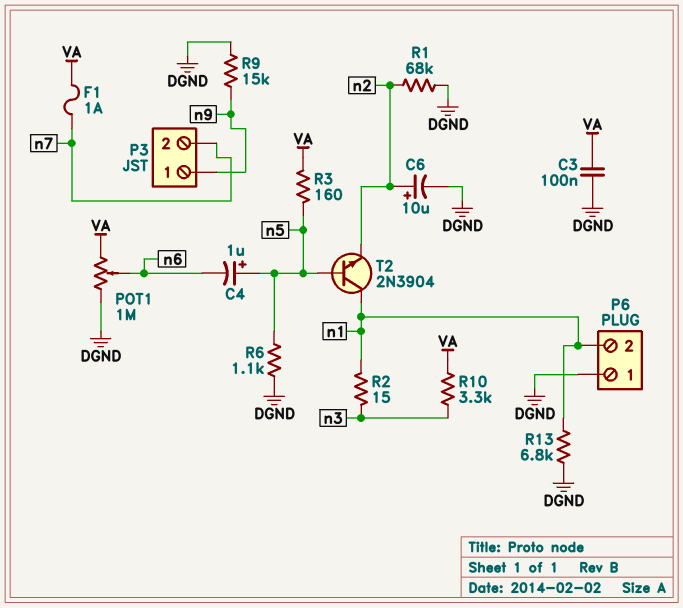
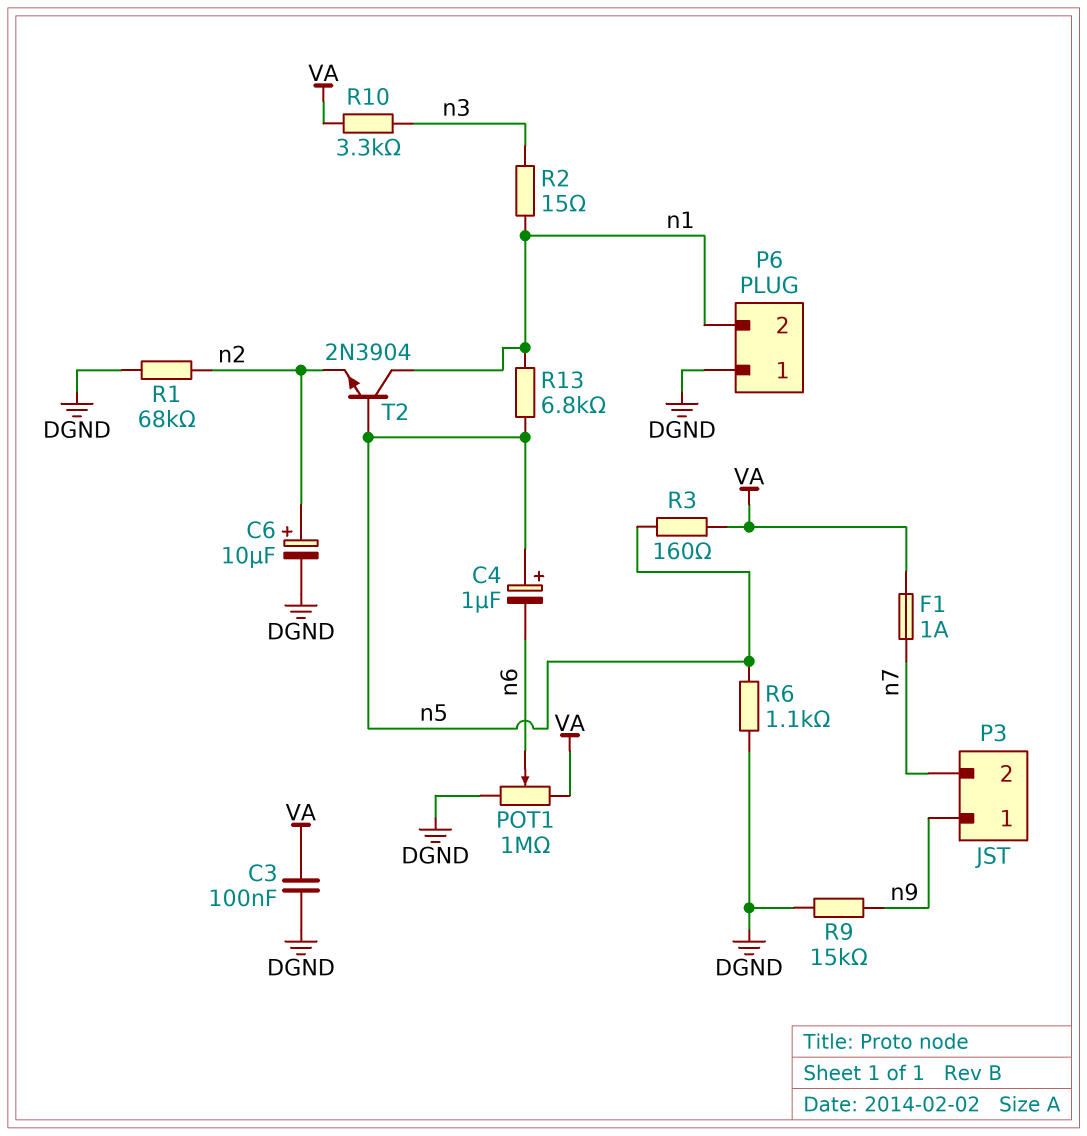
R13: 6.8k (DGND, n1) -> 6.8k (n1, n5)

